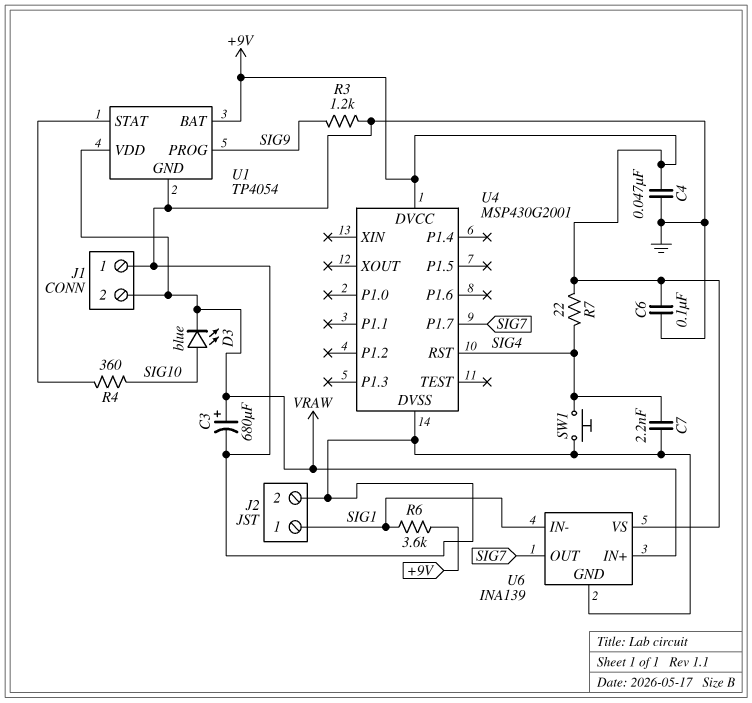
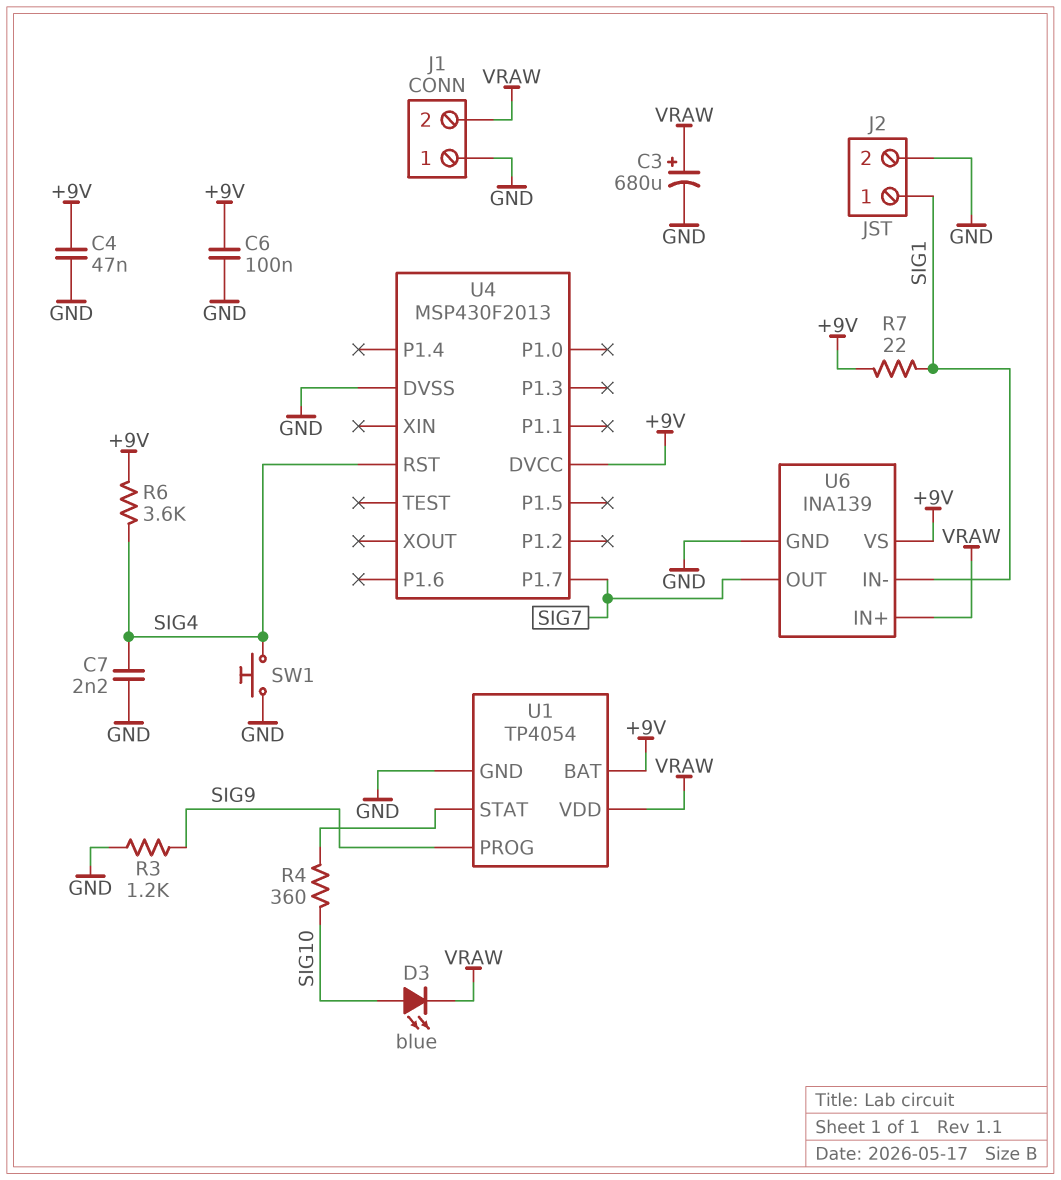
R6: 3.6k (+9V, SIG1) -> 3.6k (+9V, SIG4)
R7: 22 (+9V, SIG4) -> 22 (+9V, SIG1)
U4: MSP430G2001 -> MSP430F2013

